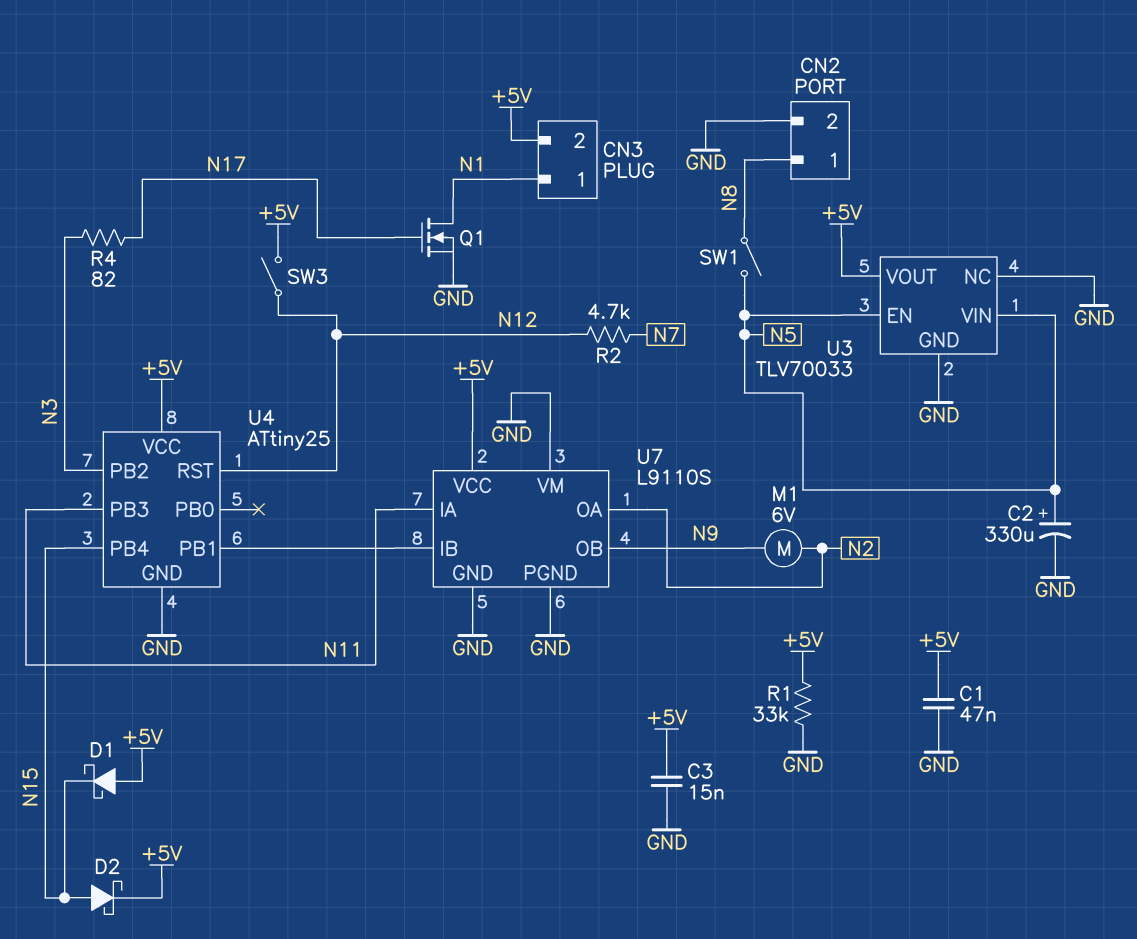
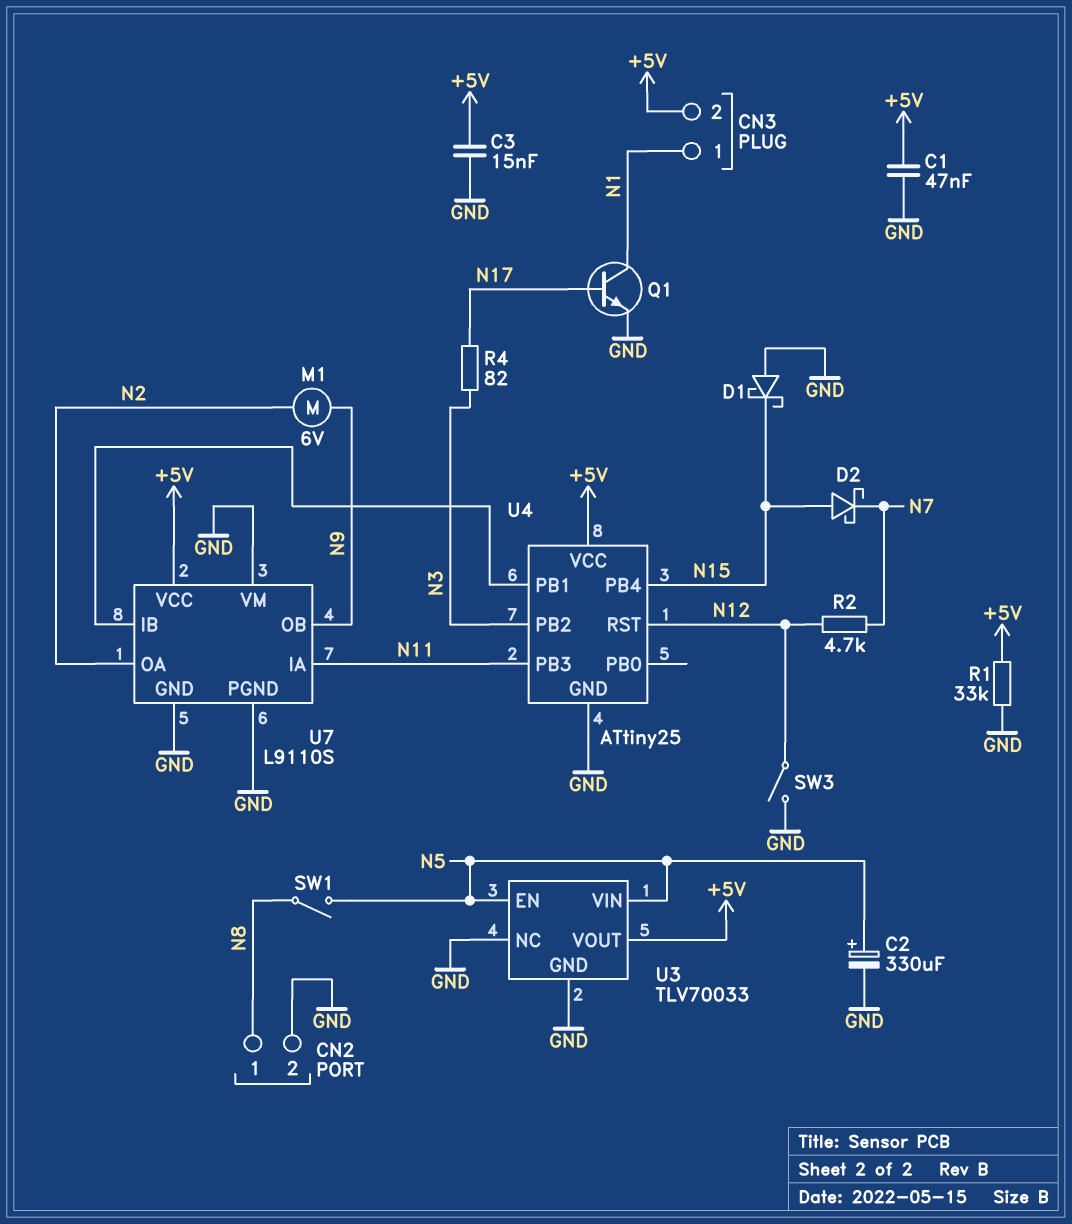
D1: schottky (A +5V, K N15) -> schottky (A GND, K N15)
D2: schottky (A N15, K +5V) -> schottky (A N15, K N7)
Q1: NMOS (G N17, D N1, S GND) -> NPN (B N17, C N1, E GND)
SW3: switch (+5V, N12) -> switch (GND, N12)

